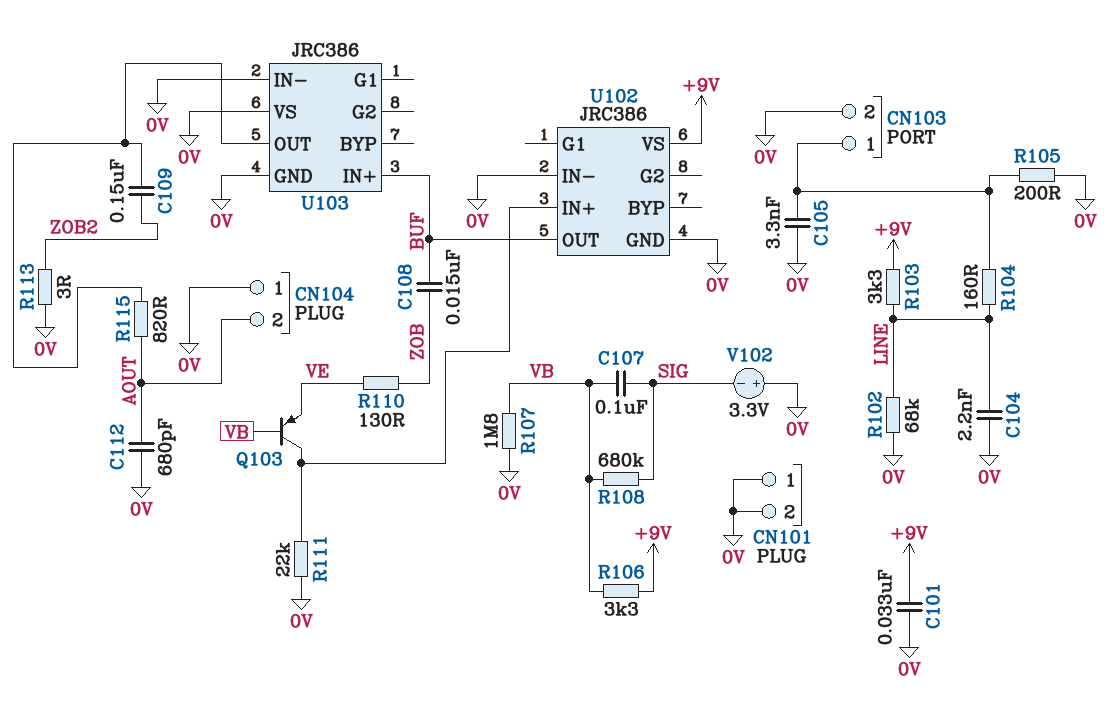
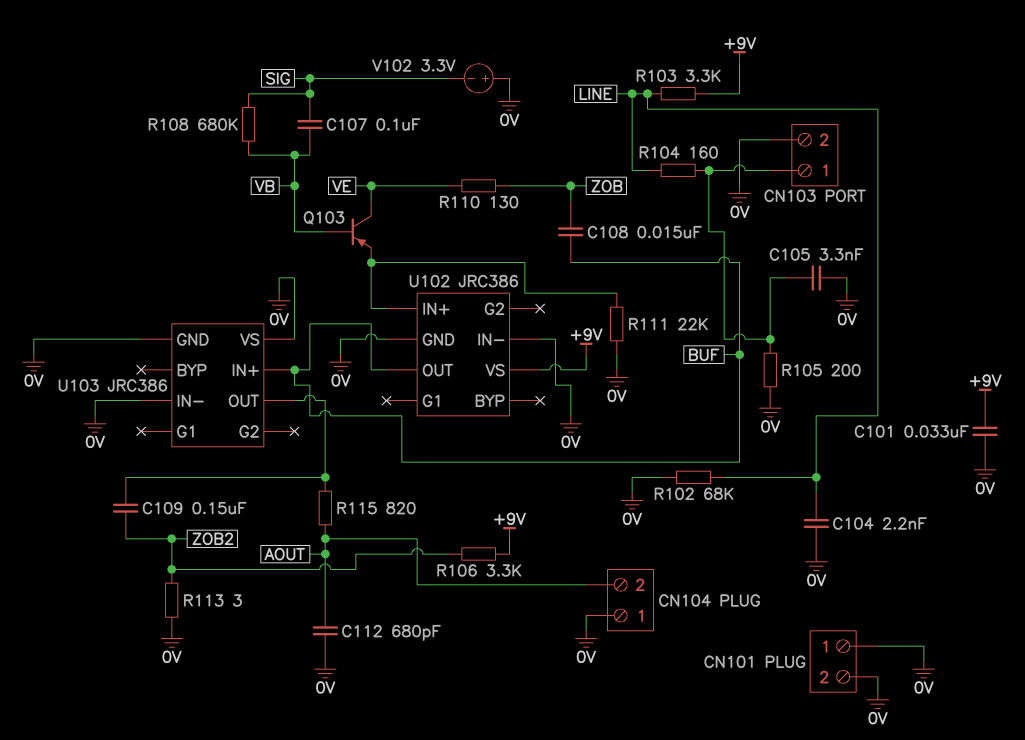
Q103: PNP (B VB, C U102/IN+, E VE) -> PNP (B VB, C VE, E U102/IN+)
R106: 3.3k (+9V, VB) -> 3.3k (+9V, ZOB2)
R107: 1.8M (0V, VB) -> none

